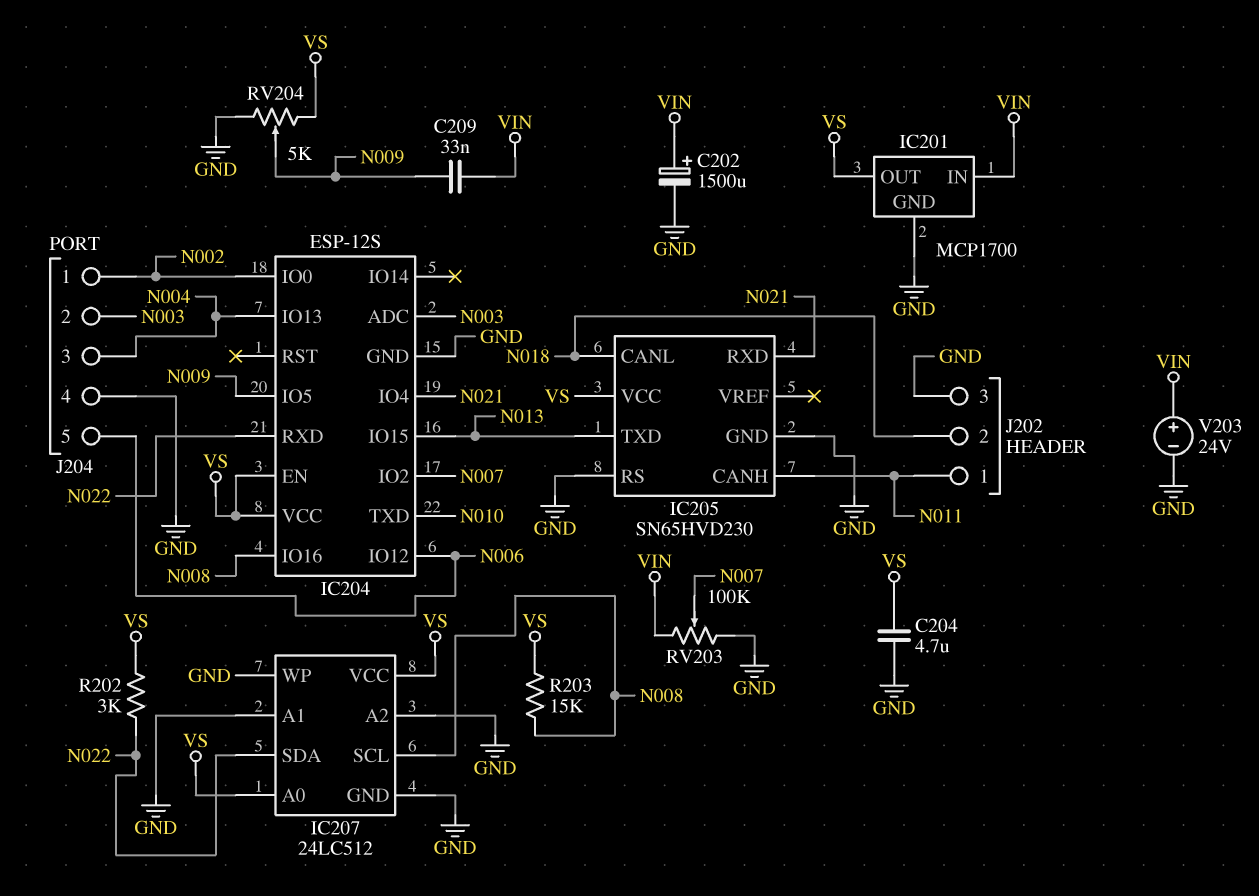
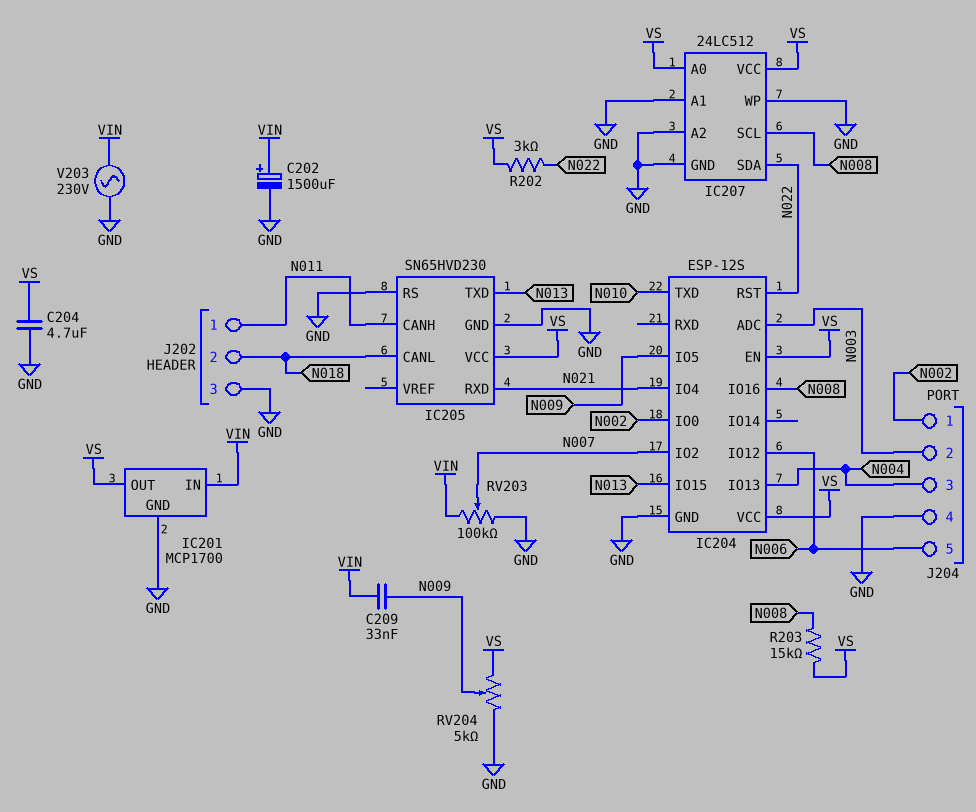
IC204 pin RST: none -> N022
IC204 pin RXD: N022 -> none
V203: 24V (plus VIN, minus GND) -> AC 230V (GND, VIN)

